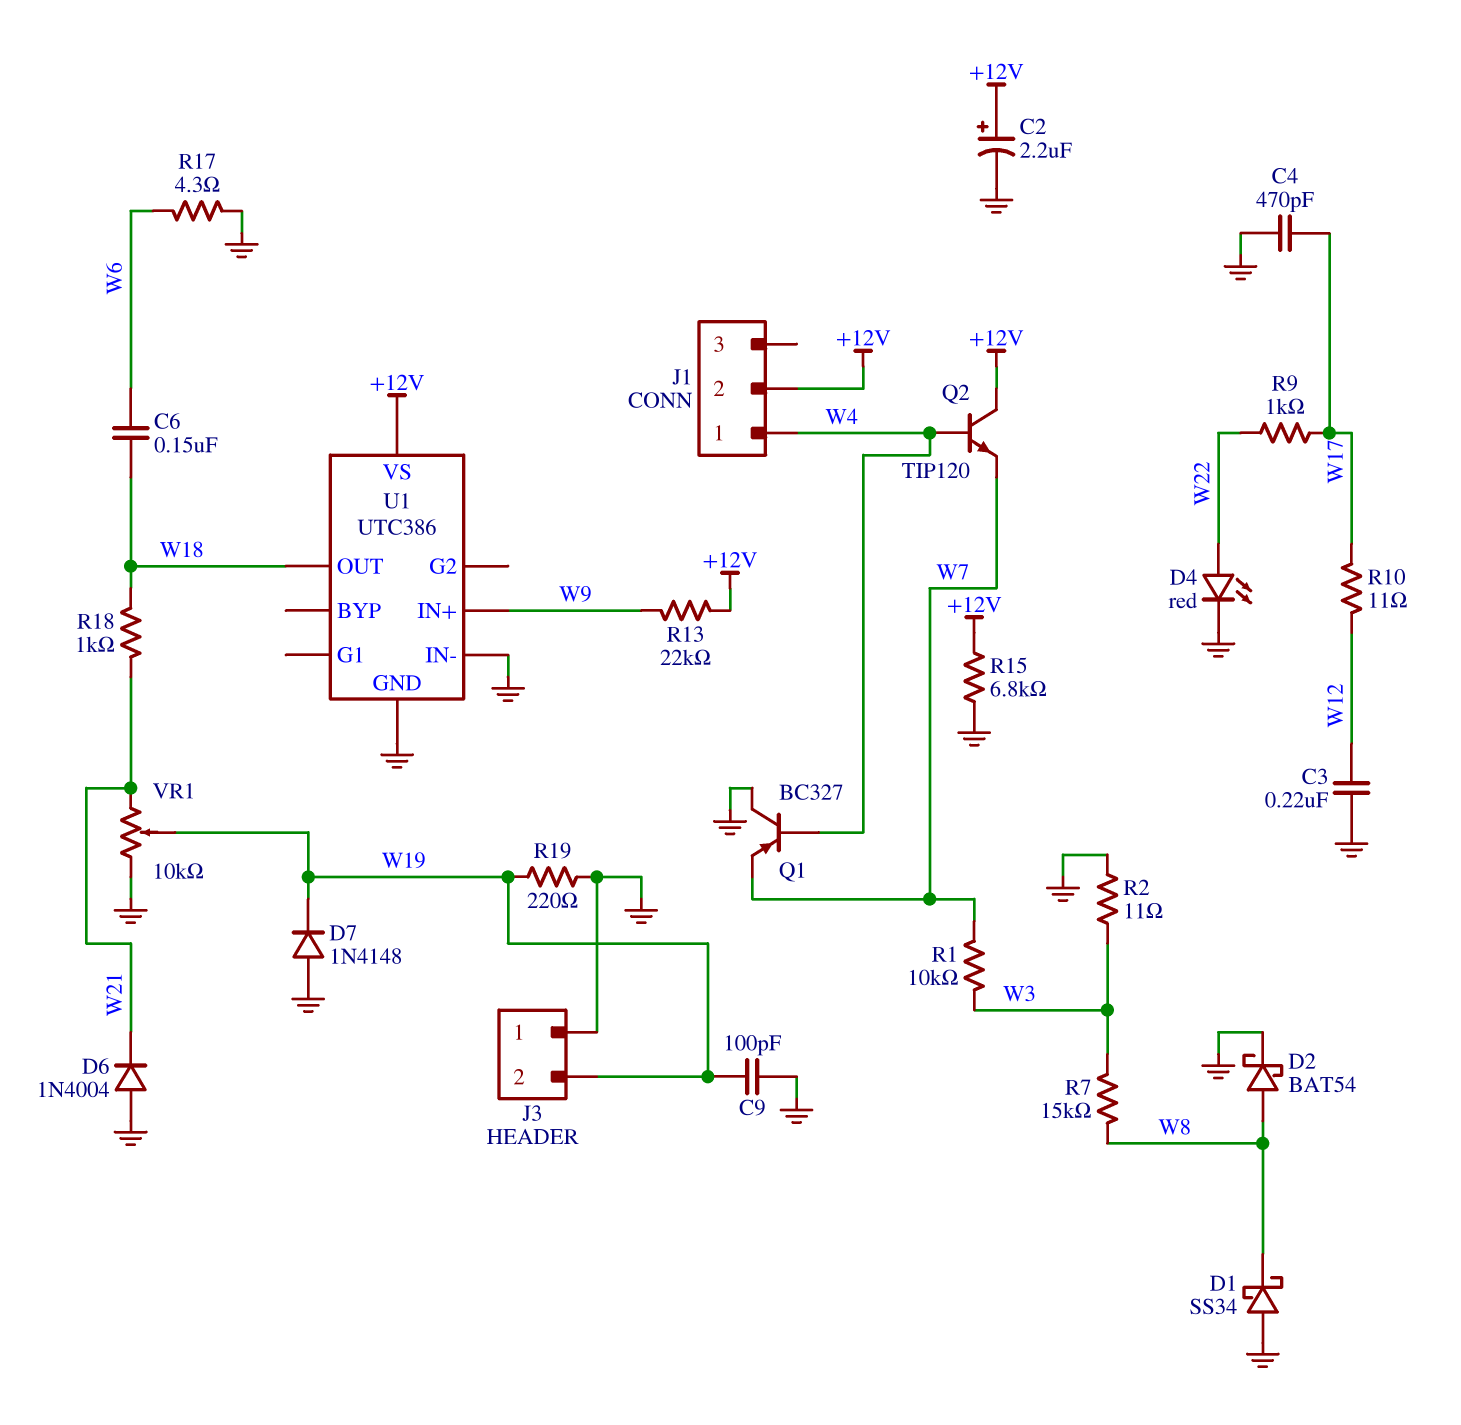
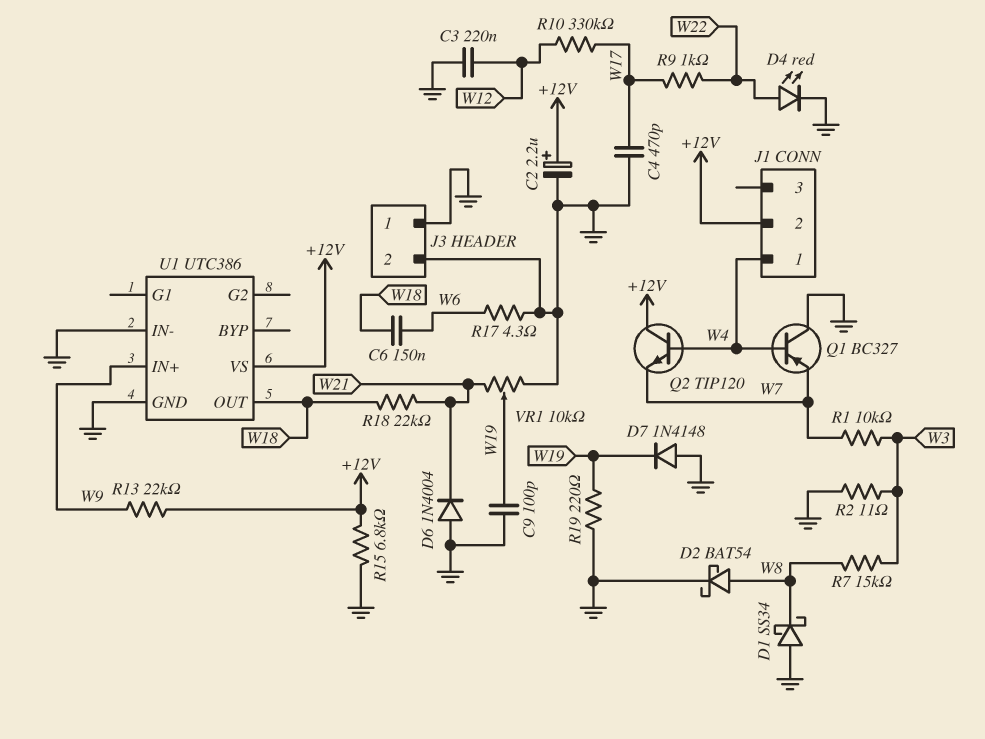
J3 pin 2: W19 -> GND
R10: 11 (W12, W17) -> 330k (W12, W17)
R18: 1k (W18, W21) -> 22k (W18, W21)

